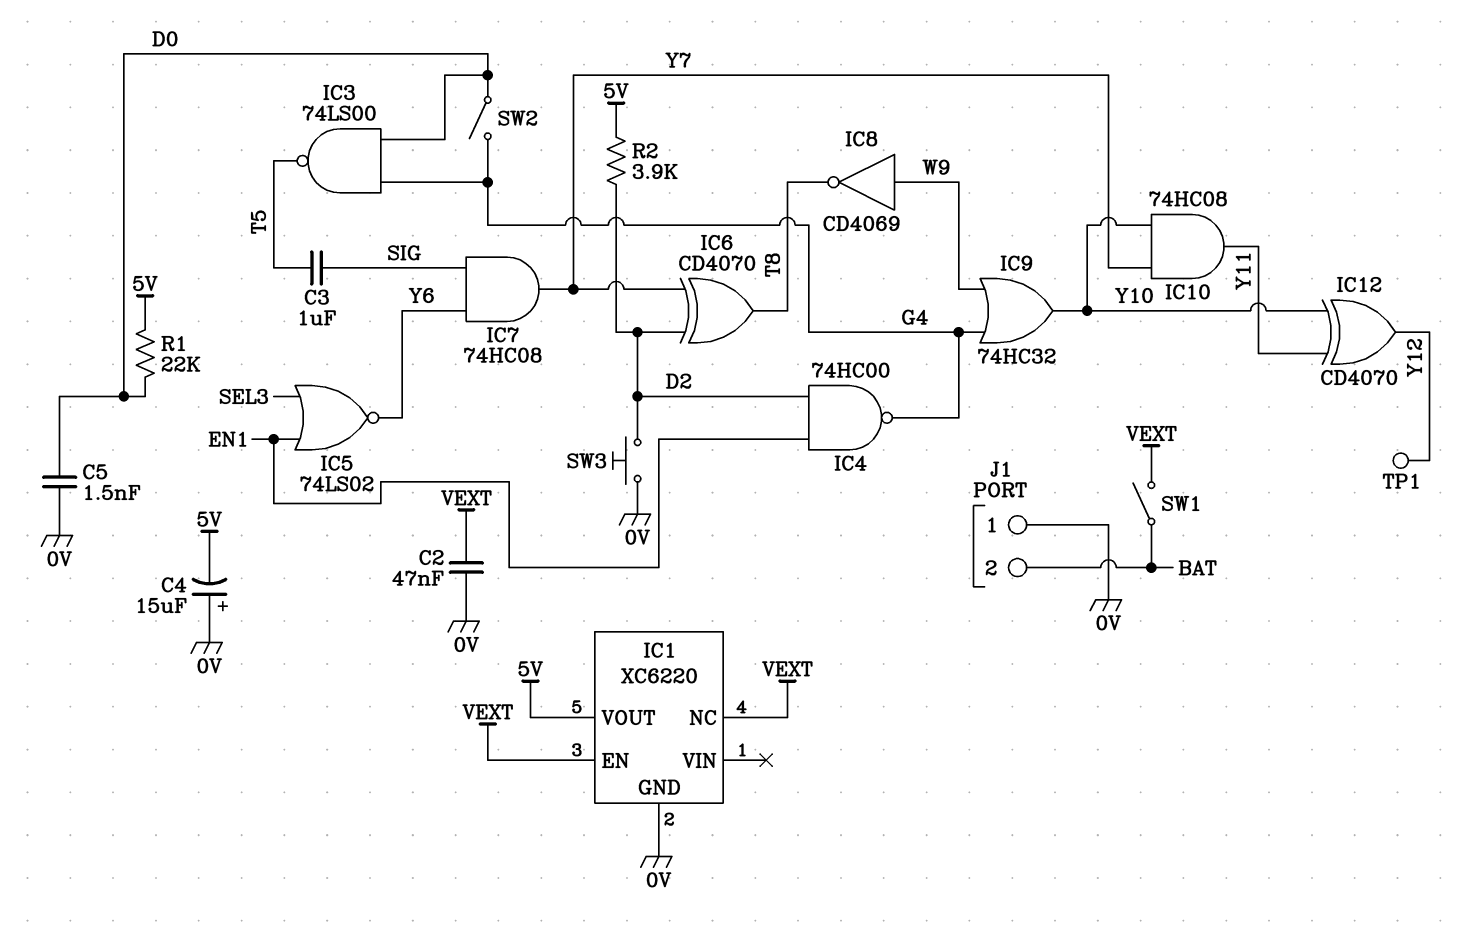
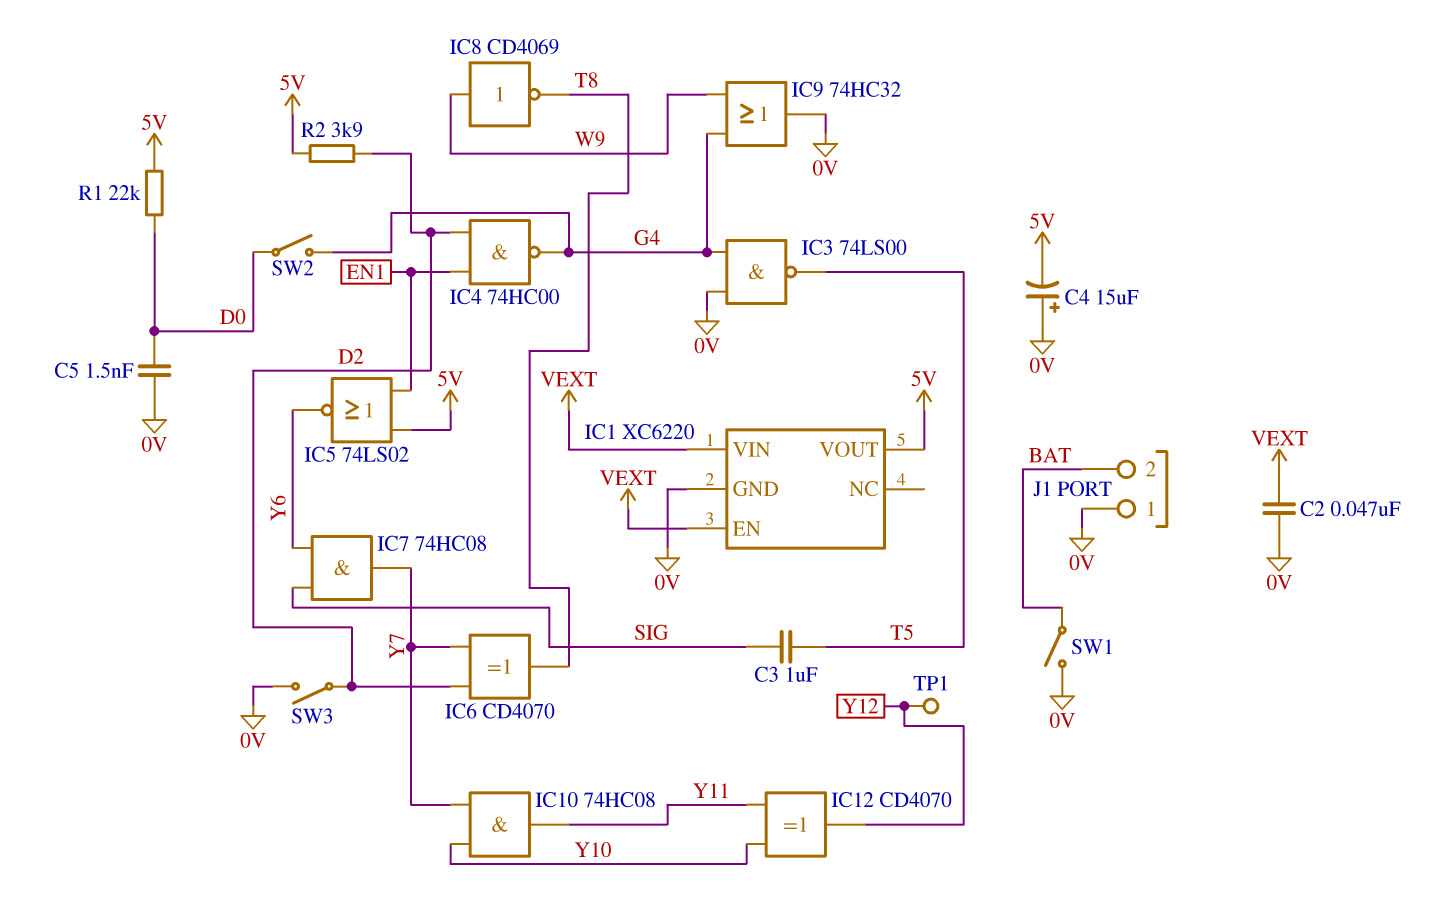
IC1 pin NC: VEXT -> none
IC1 pin VIN: none -> VEXT
IC3: NAND 74LS00 (in D0, in G4, out T5) -> NAND 74LS00 (in 0V, in G4, out T5)
IC5: NOR 74LS02 (in EN1, in SEL3, out Y6) -> NOR 74LS02 (in 5V, in EN1, out Y6)
IC9: OR 74HC32 (in G4, in W9, out Y10) -> OR 74HC32 (in G4, in W9, out 0V)
SW1: switch (BAT, VEXT) -> switch (0V, BAT)
SW3: button (0V, D2) -> switch (0V, D2)

